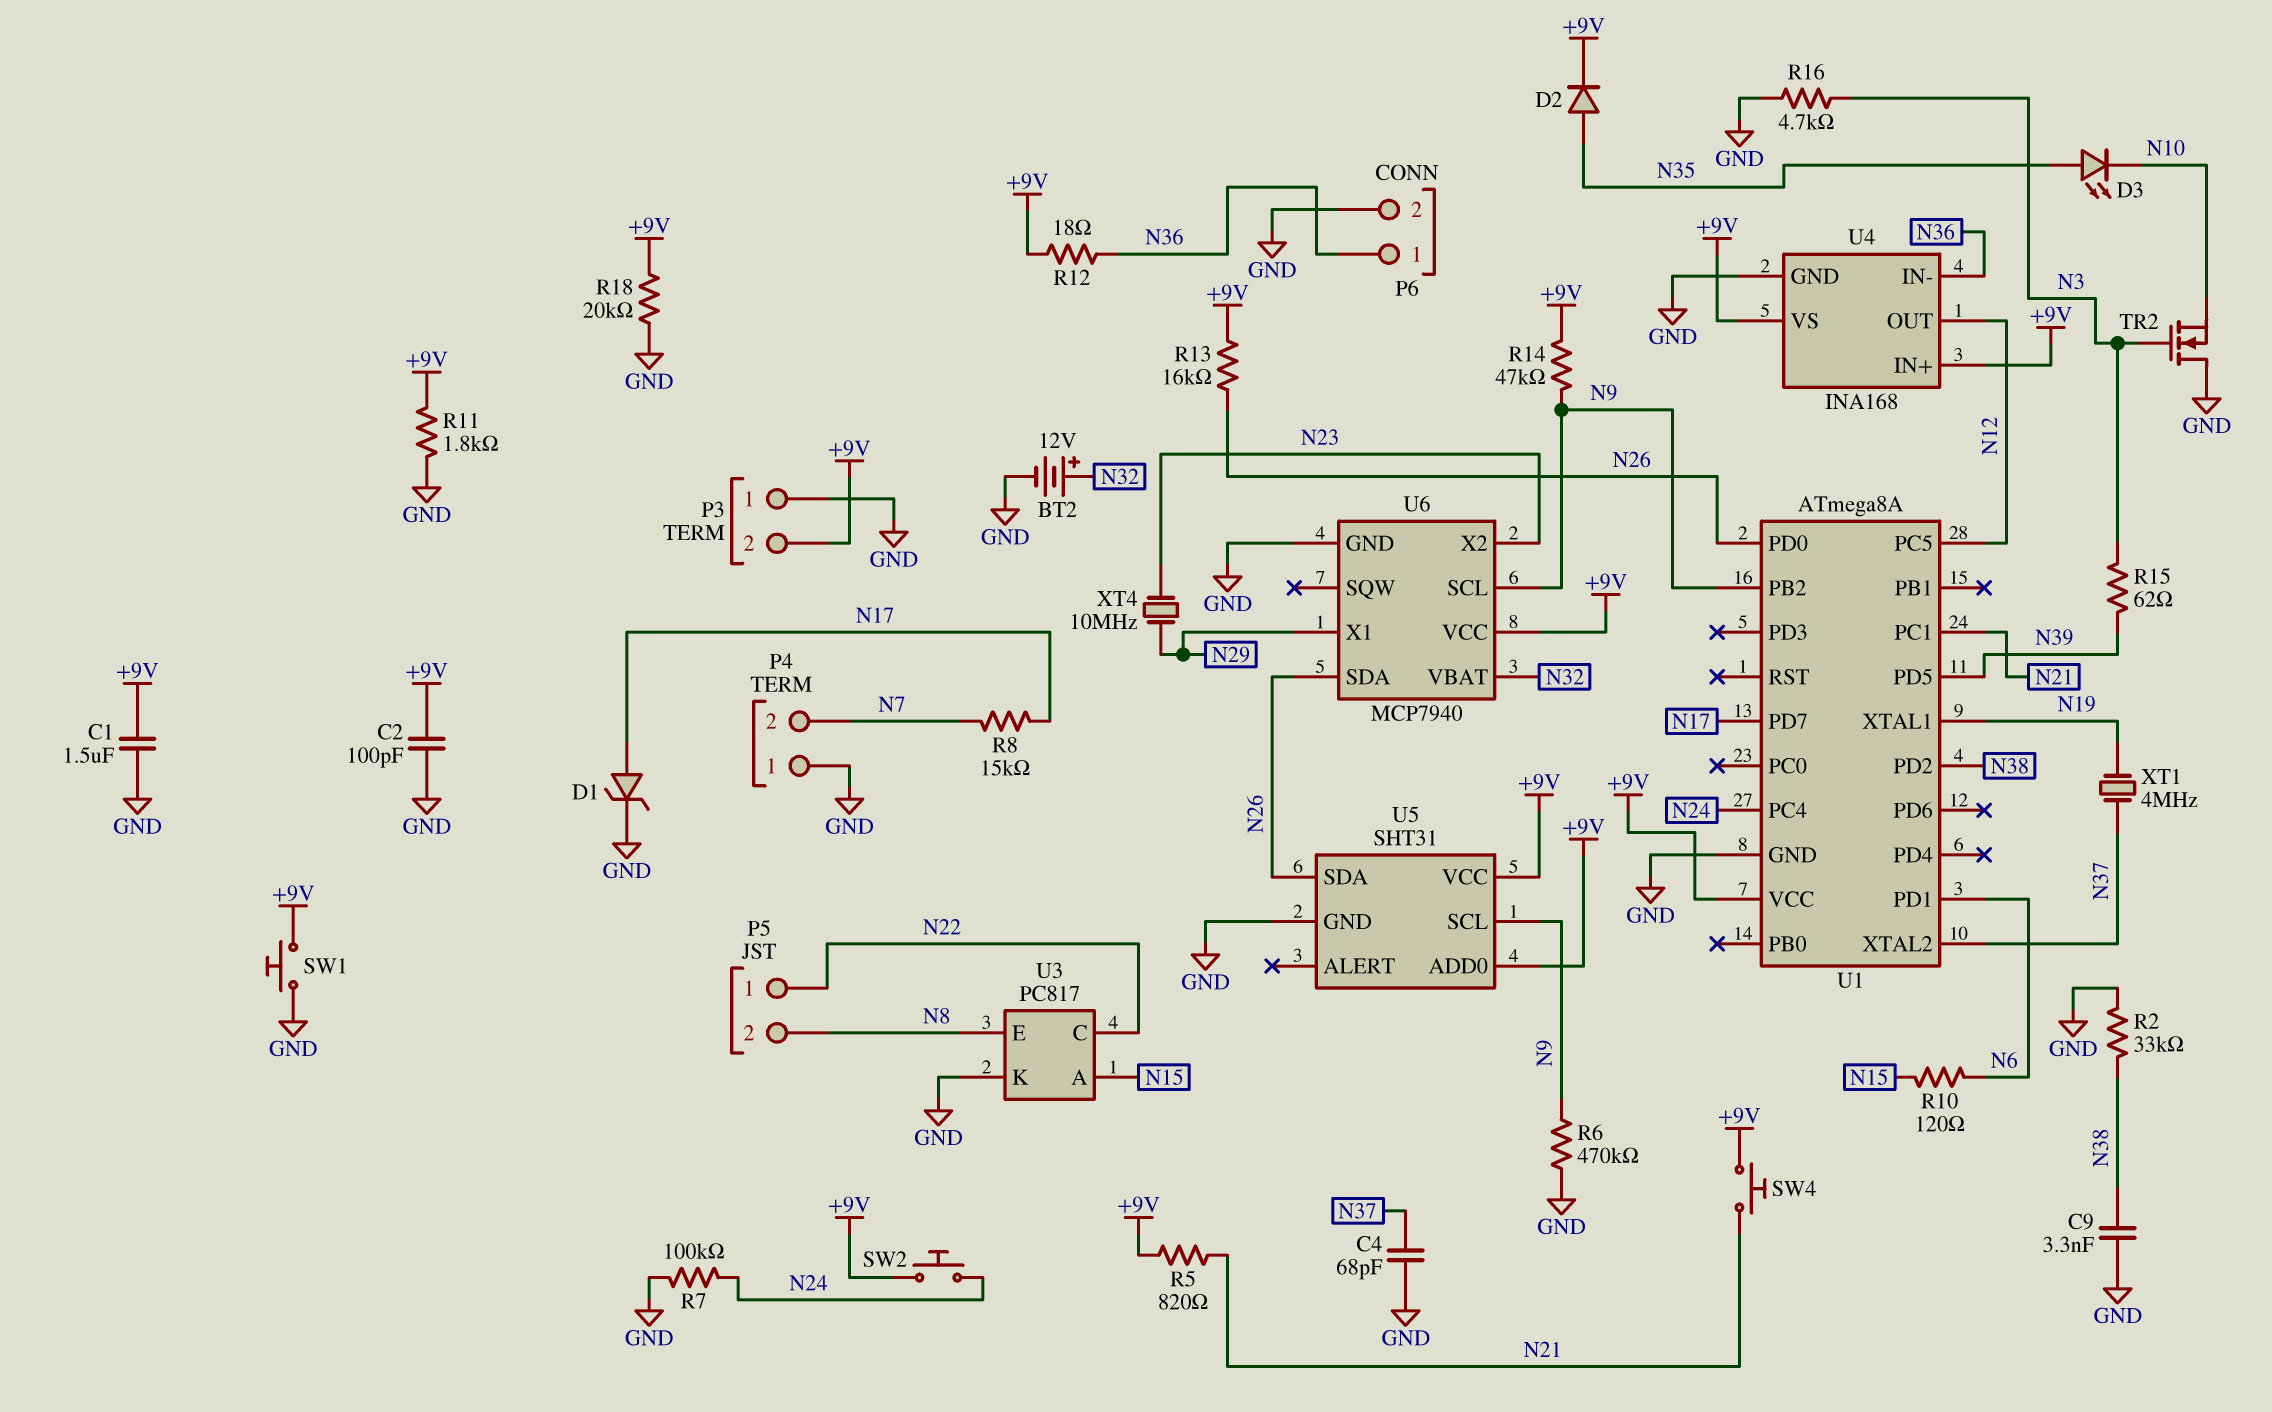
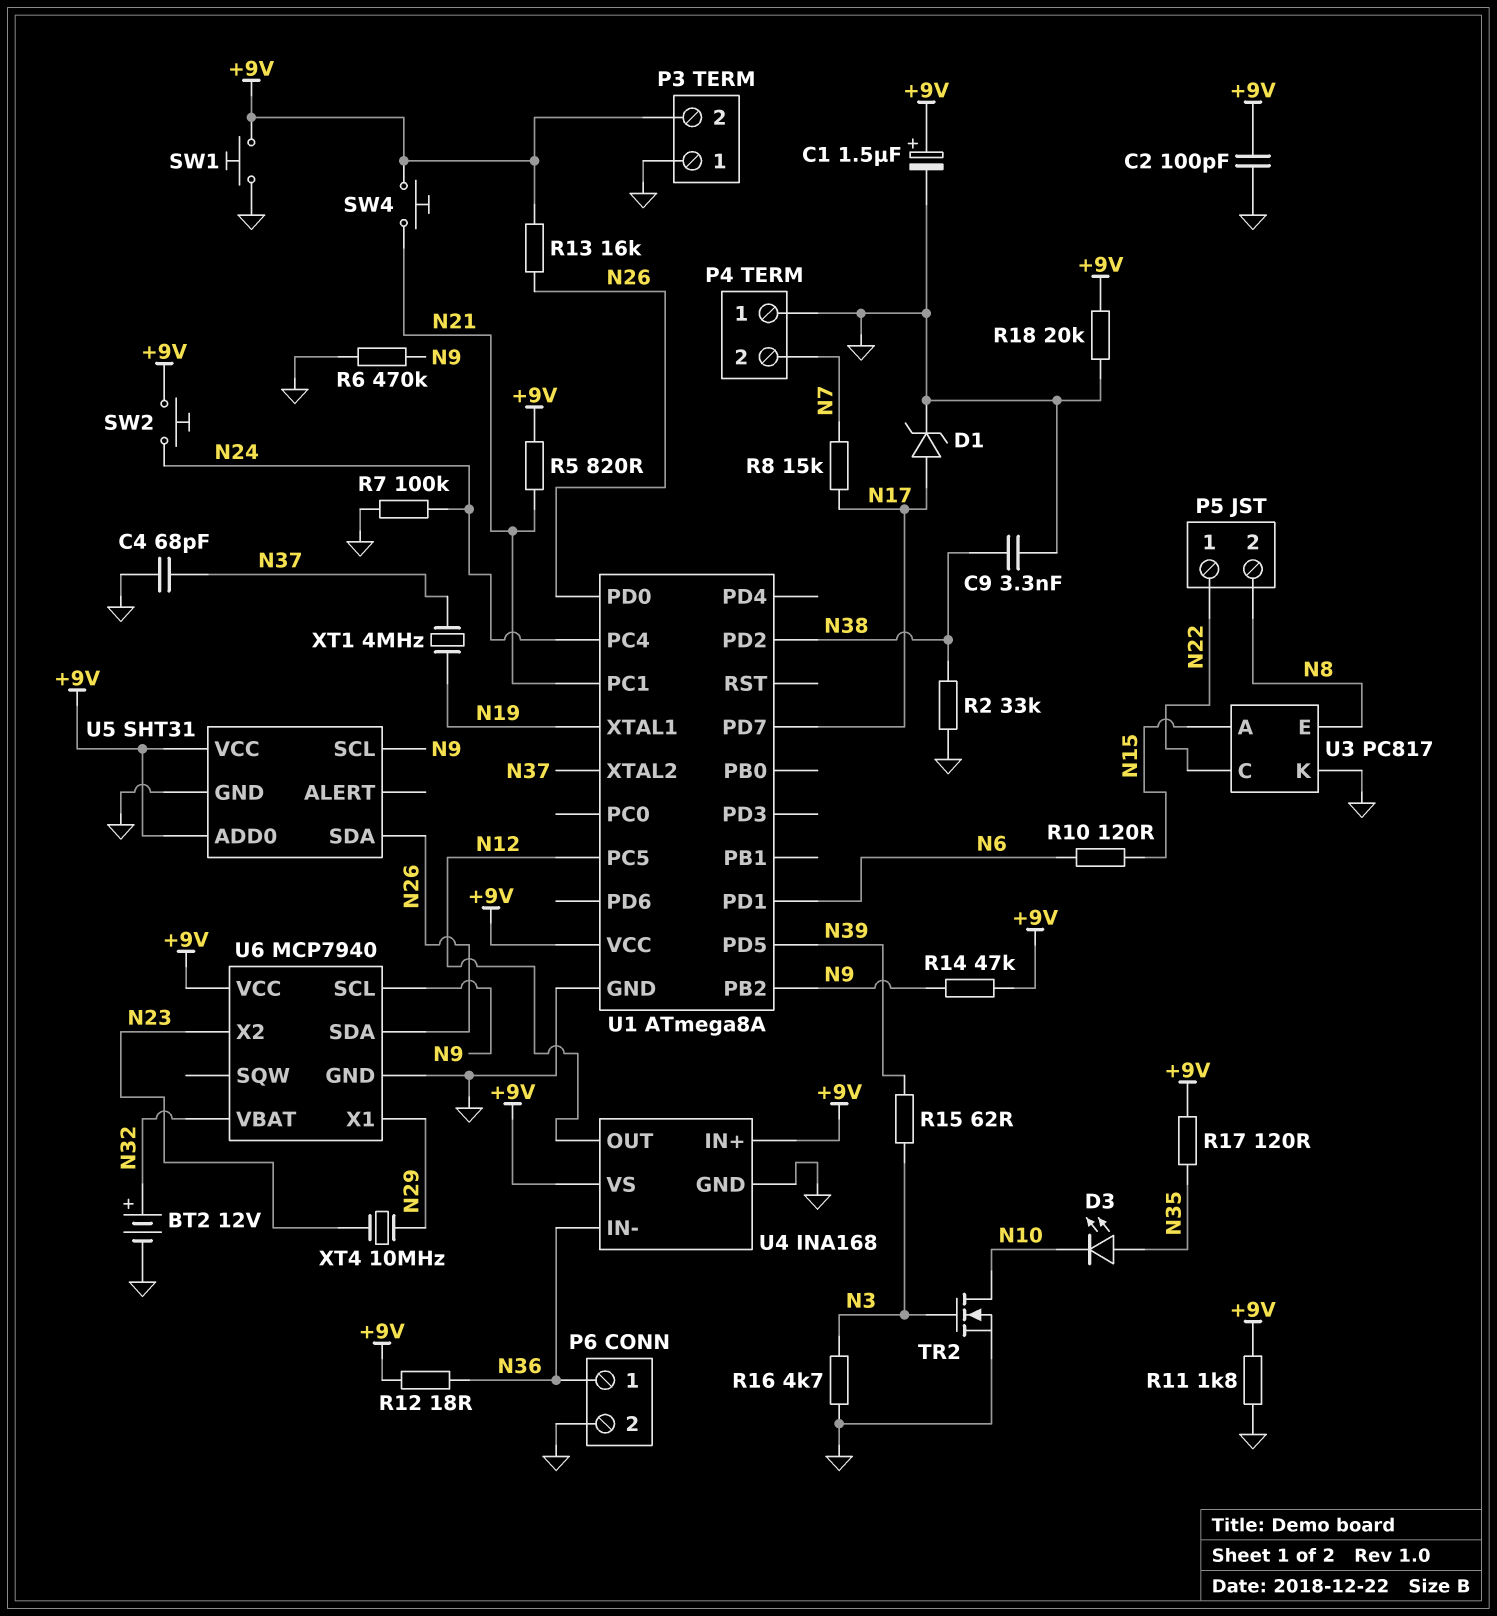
C1: 1.5uF (+9V, GND) -> 1.5uF (plus +9V, minus GND)
D2: diode (A N35, K +9V) -> none
R17: none -> 120 (+9V, N35)
TR2: NMOS (G N3, D GND, S N10) -> NMOS (G N3, D N10, S GND)

